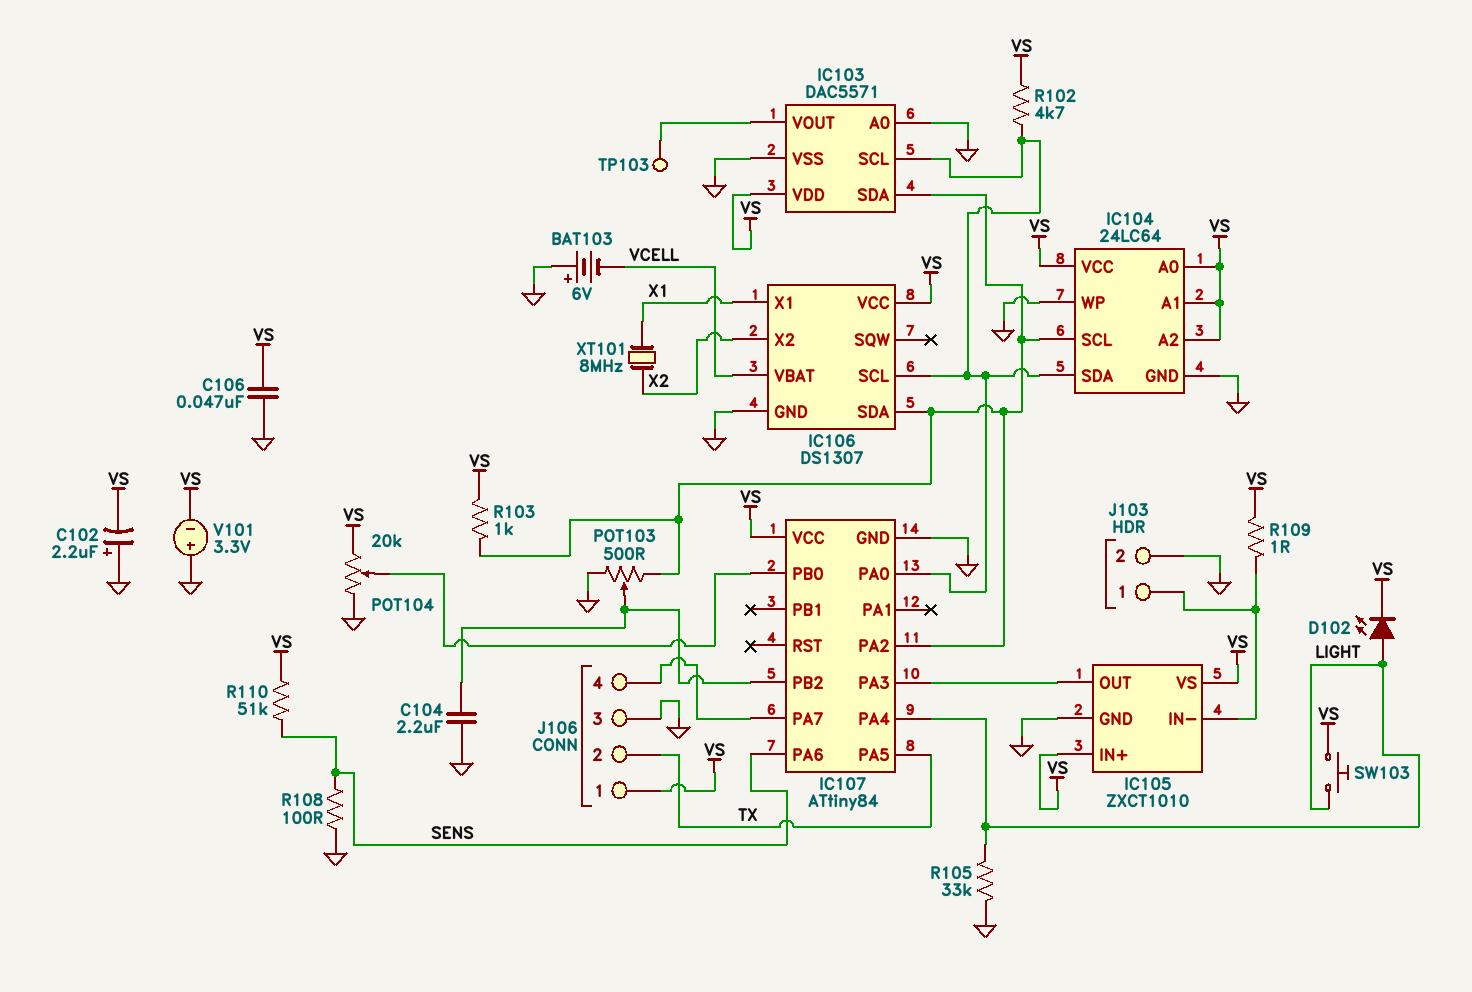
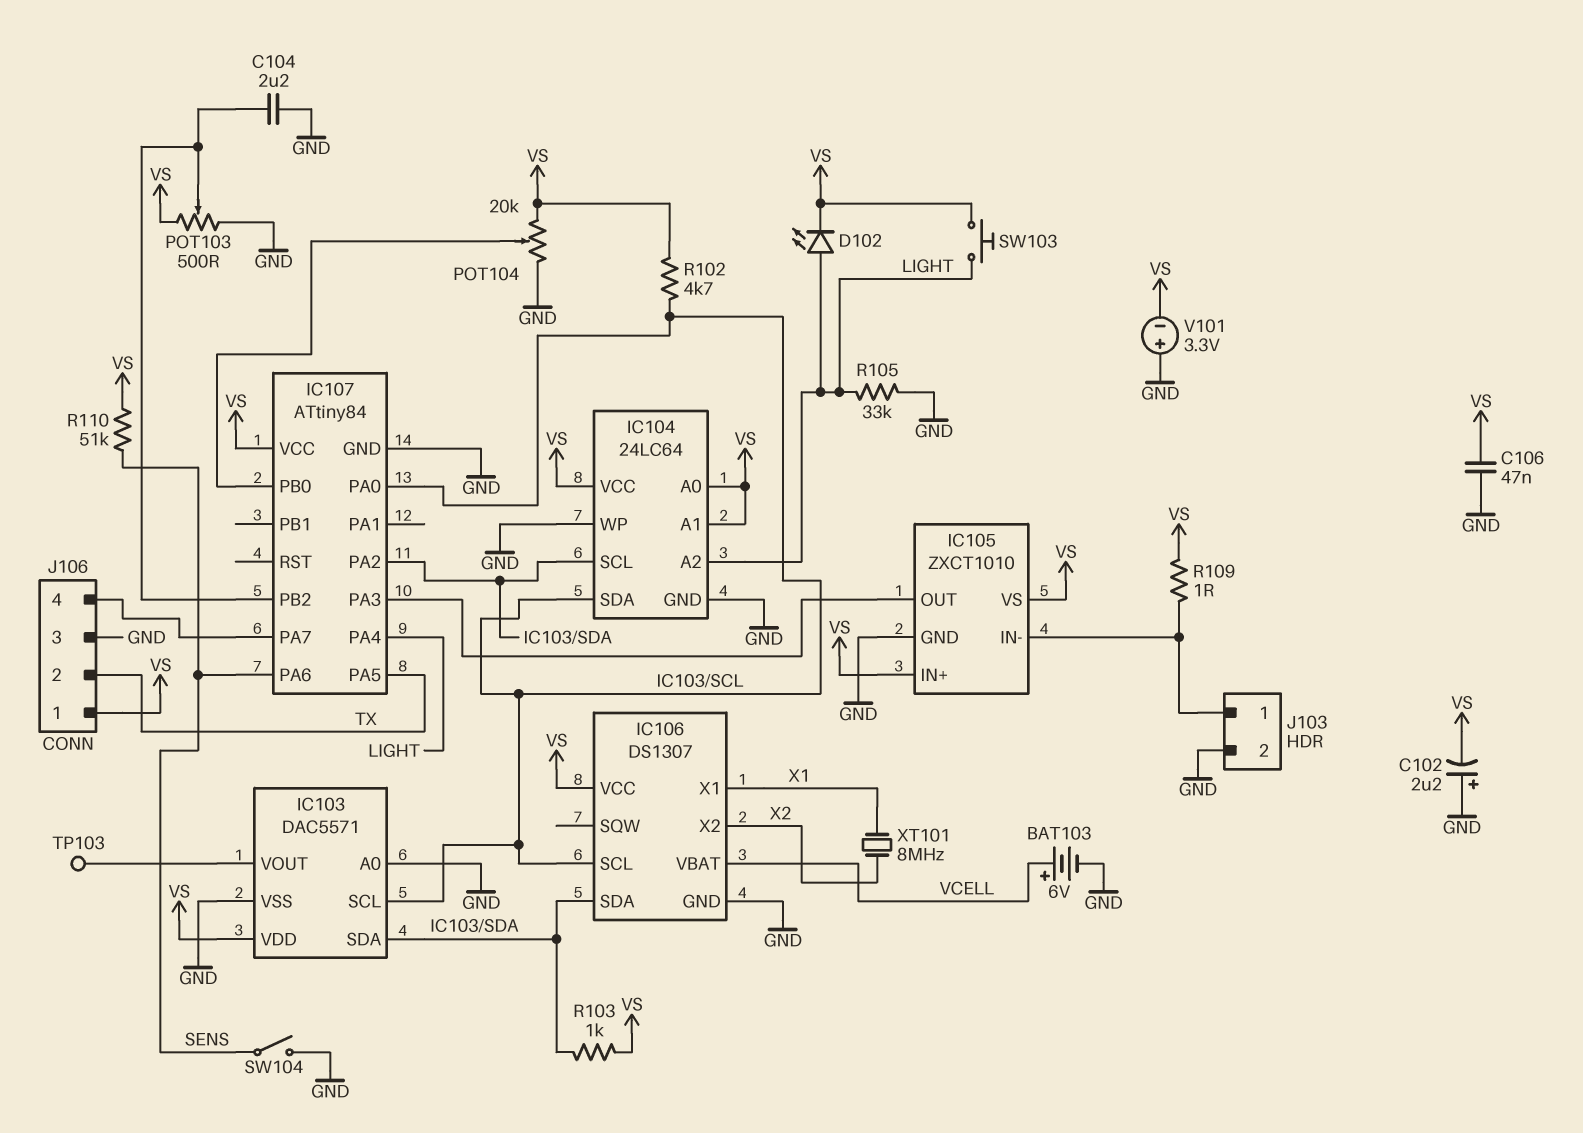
BAT103: 6V (plus GND, minus VCELL) -> 6V (plus VCELL, minus GND)
IC104 pin A2: VS -> LIGHT
POT103: 500 (GND, IC103/SDA, wiper IC107/PB2) -> 500 (GND, VS, wiper IC107/PB2)
R108: 100 (GND, SENS) -> none
SW104: none -> switch (GND, SENS)

